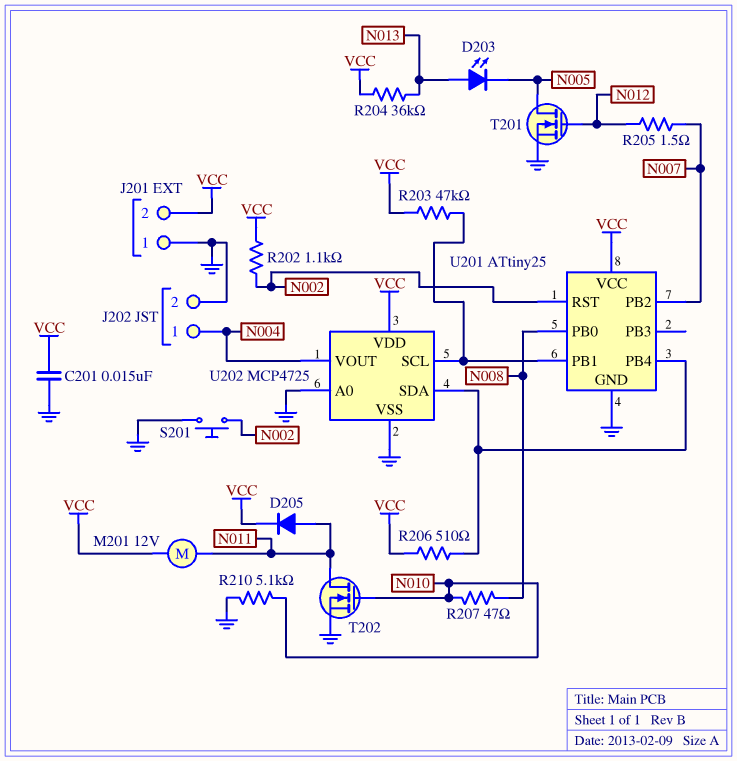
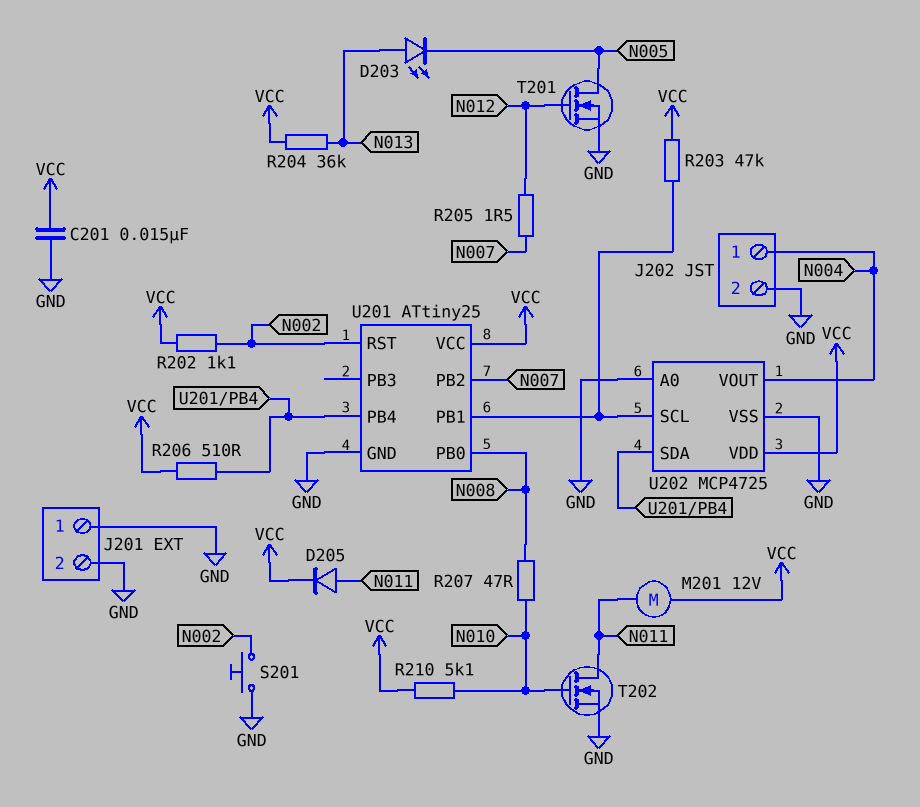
J201 pin 2: VCC -> GND
R210: 5.1k (GND, N010) -> 5.1k (N010, VCC)

